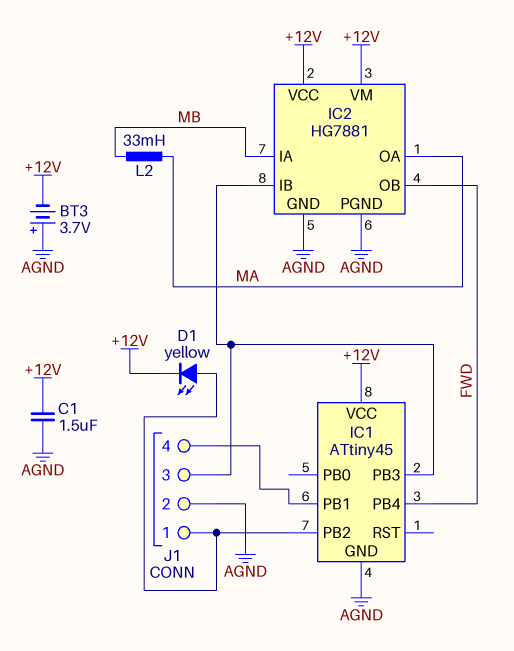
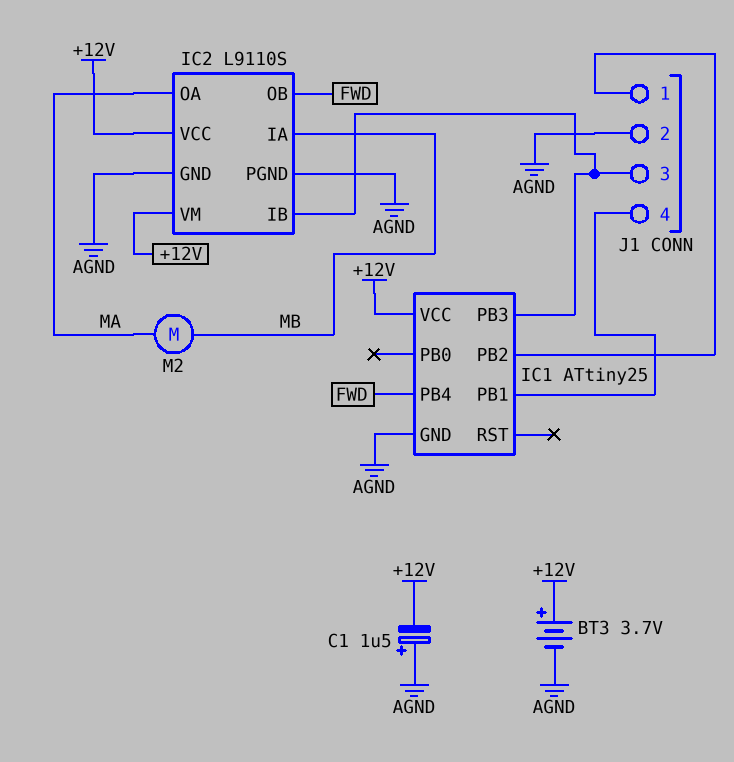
BT3: 3.7V (plus AGND, minus +12V) -> 3.7V (plus +12V, minus AGND)
C1: 1.5uF (+12V, AGND) -> 1.5uF (plus AGND, minus +12V)
D1: LED yellow (A IC1/PB2, K +12V) -> none
IC1: ATtiny45 -> ATtiny25
IC2: HG7881 -> L9110S
L2: 33mH (MA, MB) -> none
M2: none -> motor (MA, MB)

